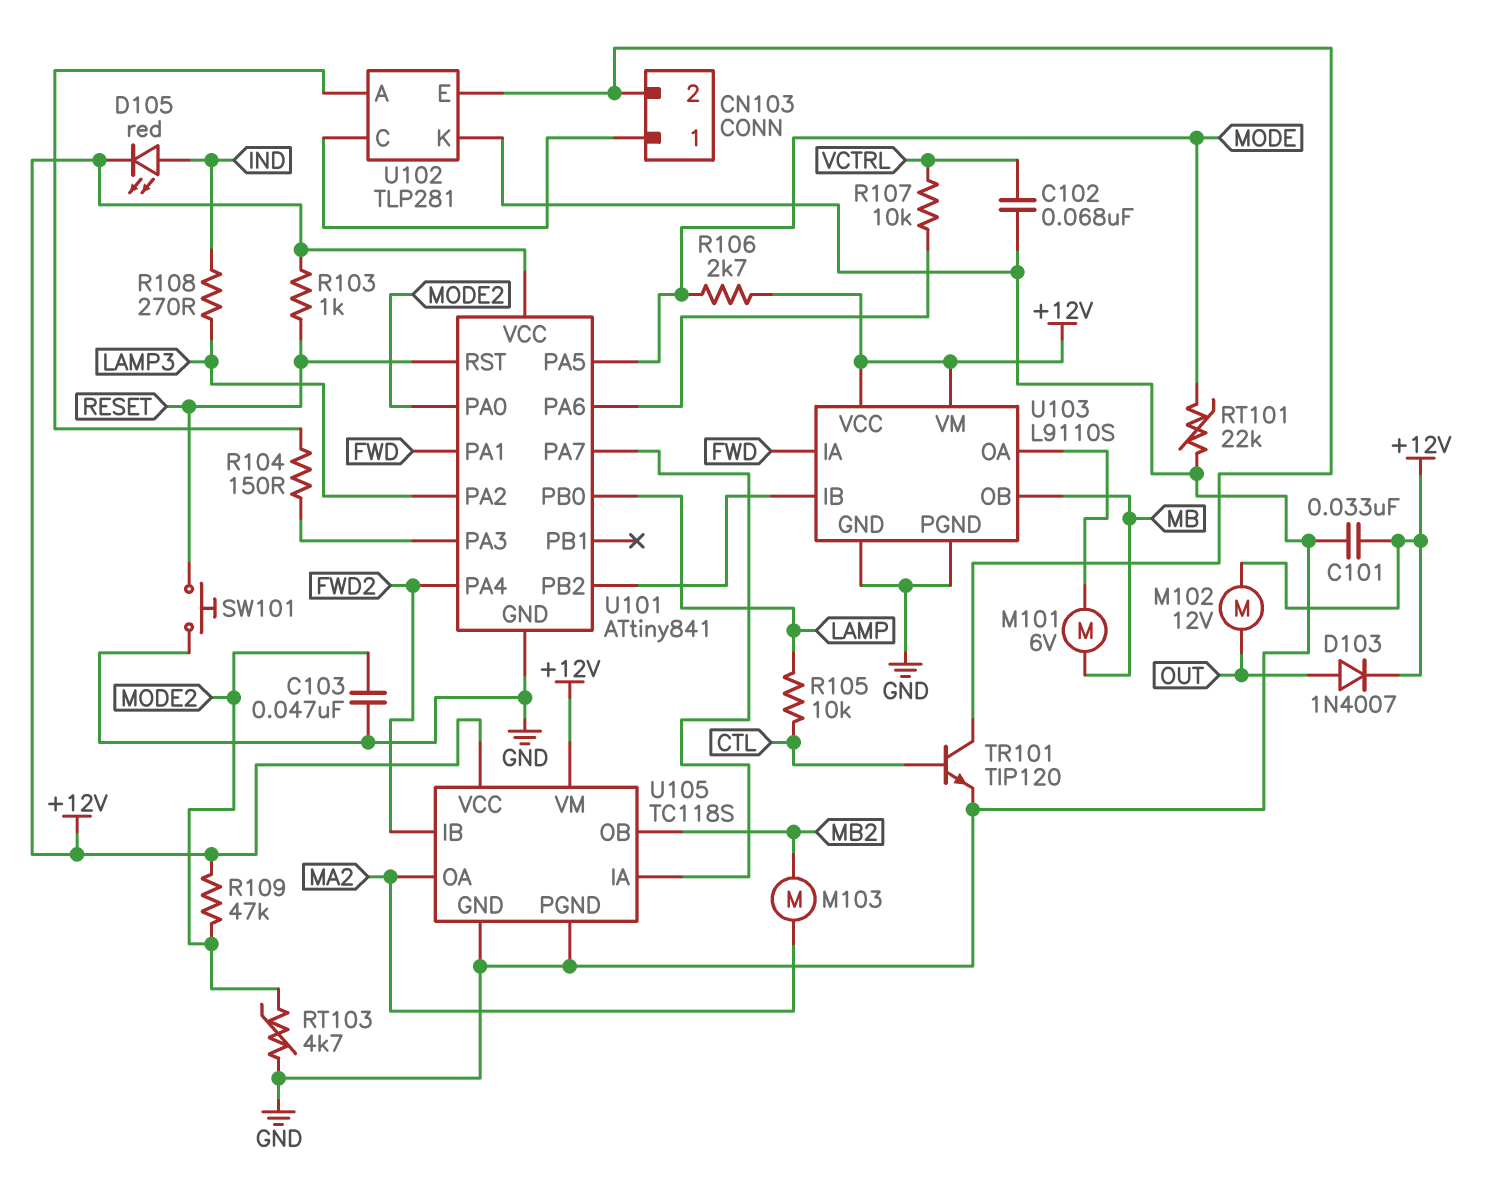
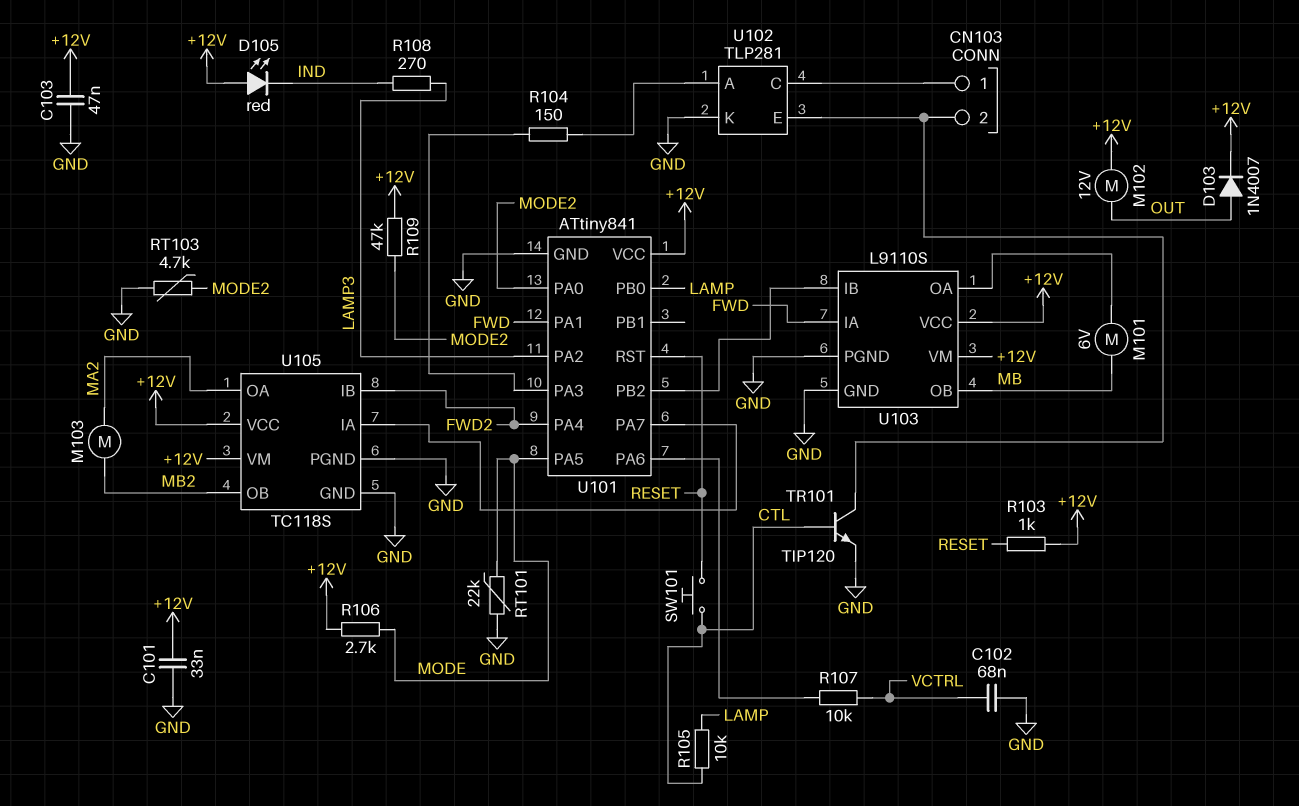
C103: 47nF (GND, MODE2) -> 47nF (+12V, GND)
D105: LED red (A IND, K +12V) -> LED red (A +12V, K IND)
SW101: button (GND, RESET) -> button (CTL, RESET)

